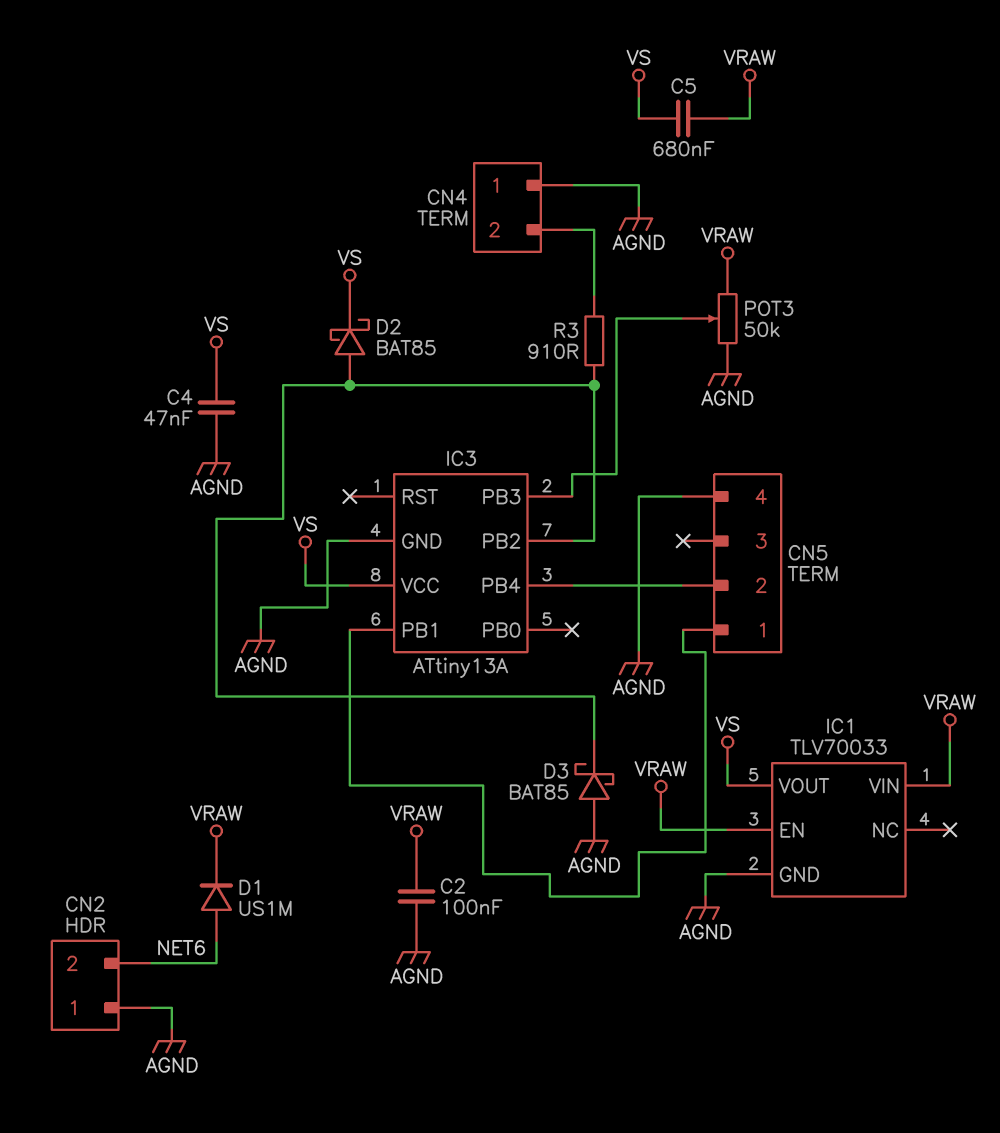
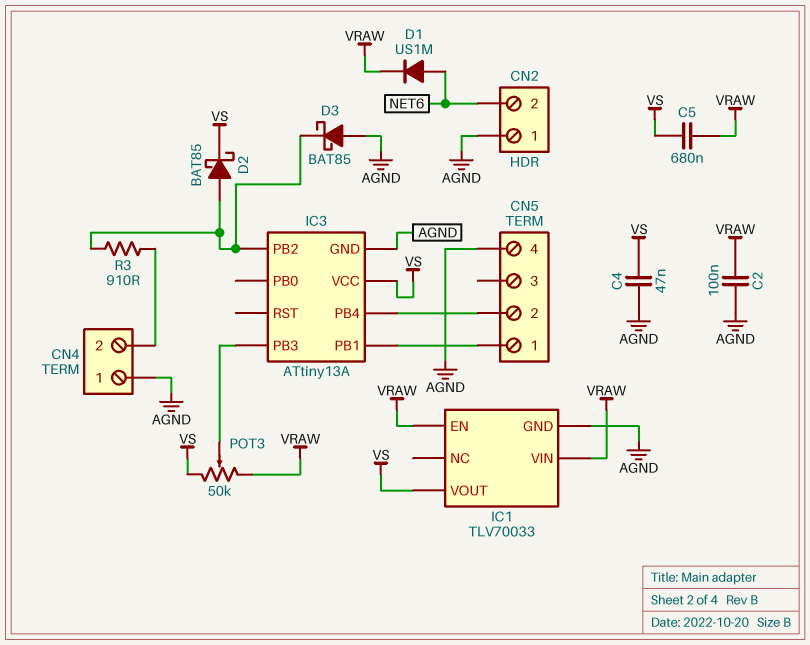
POT3: 50k (AGND, VRAW, wiper IC3/PB3) -> 50k (VRAW, VS, wiper IC3/PB3)

